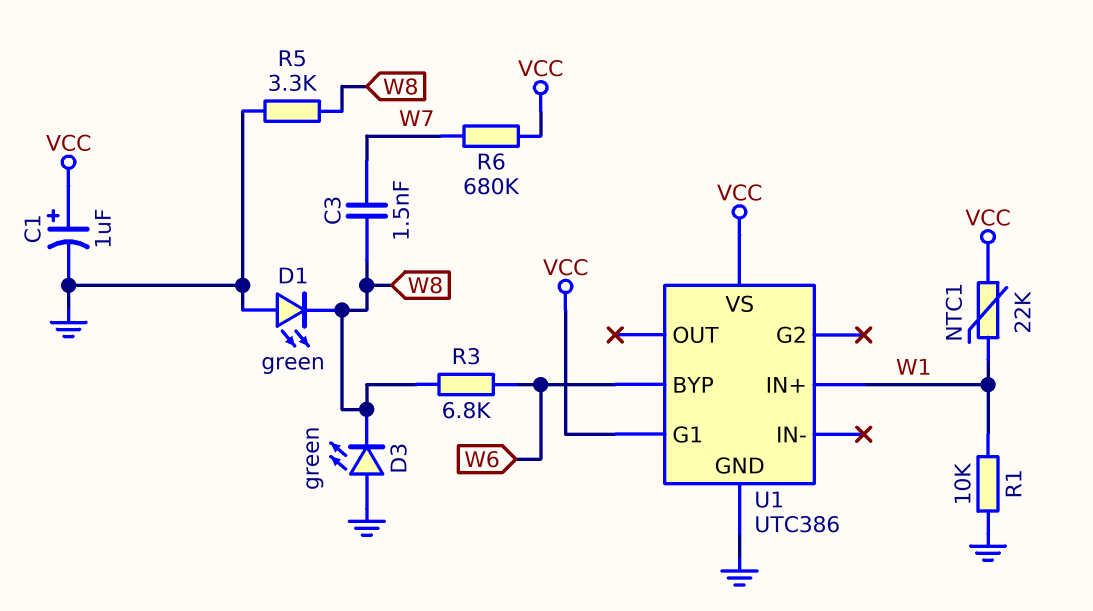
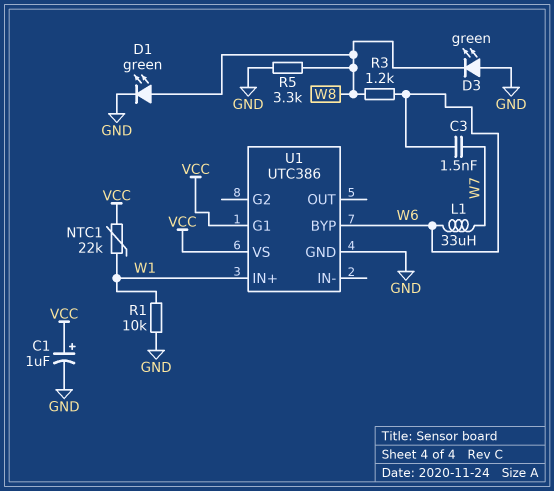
C3: 1.5nF (W7, W8) -> 1.5nF (W6, W7)
D1: LED green (A GND, K W8) -> LED green (A W8, K GND)
L1: none -> 33uH (W6, W7)
R3: 6.8k (W6, W8) -> 1.2k (W6, W8)
R6: 680k (VCC, W7) -> none

